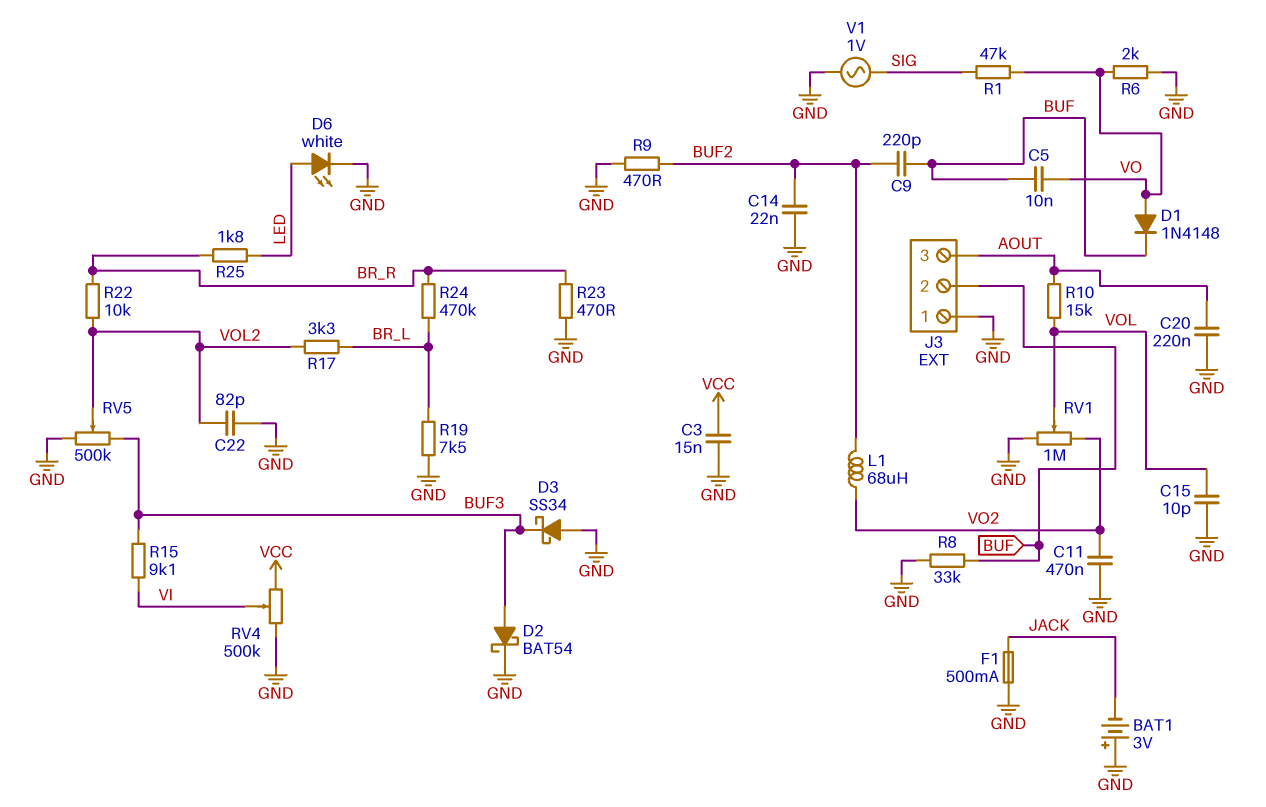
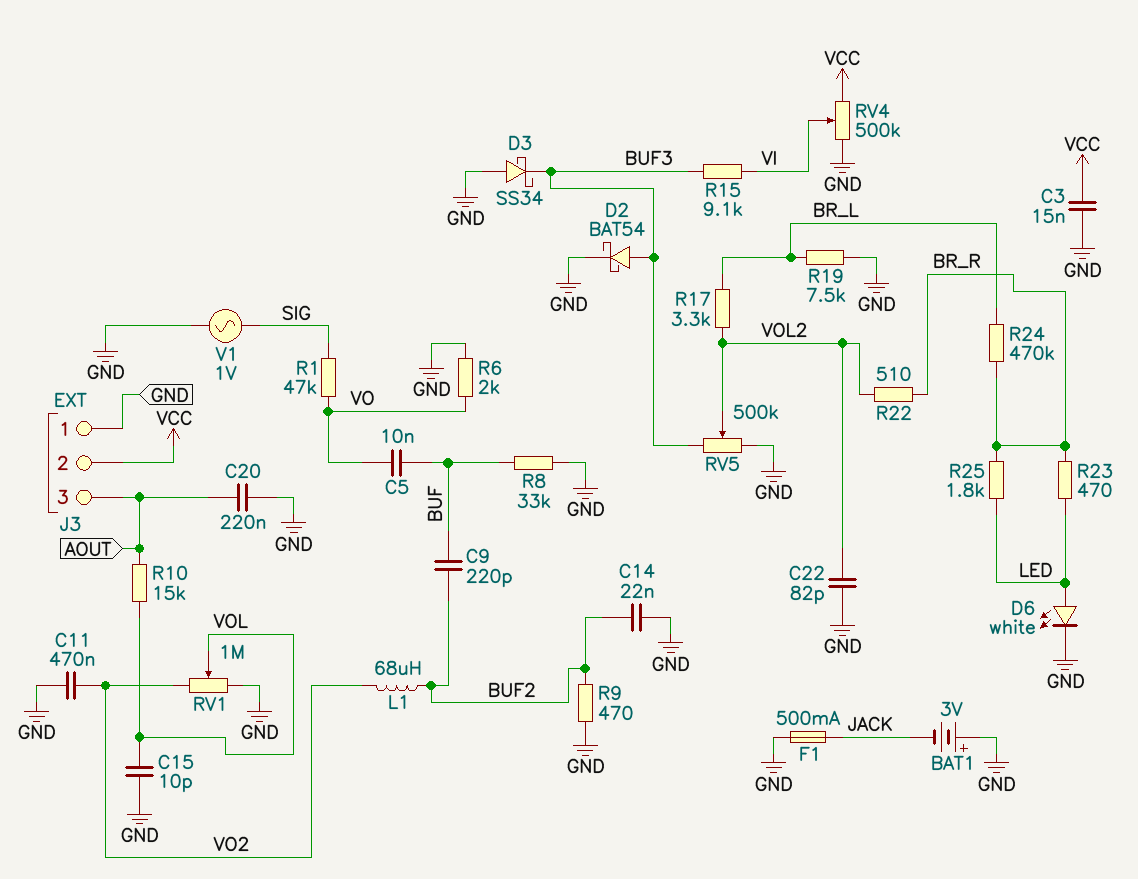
D1: diode 1N4148 (A VO, K BUF) -> none
J3 pin 2: BUF -> VCC
R22: 10k (BR_R, VOL2) -> 510 (BR_R, VOL2)
R23: 470 (BR_R, GND) -> 470 (BR_R, LED)

